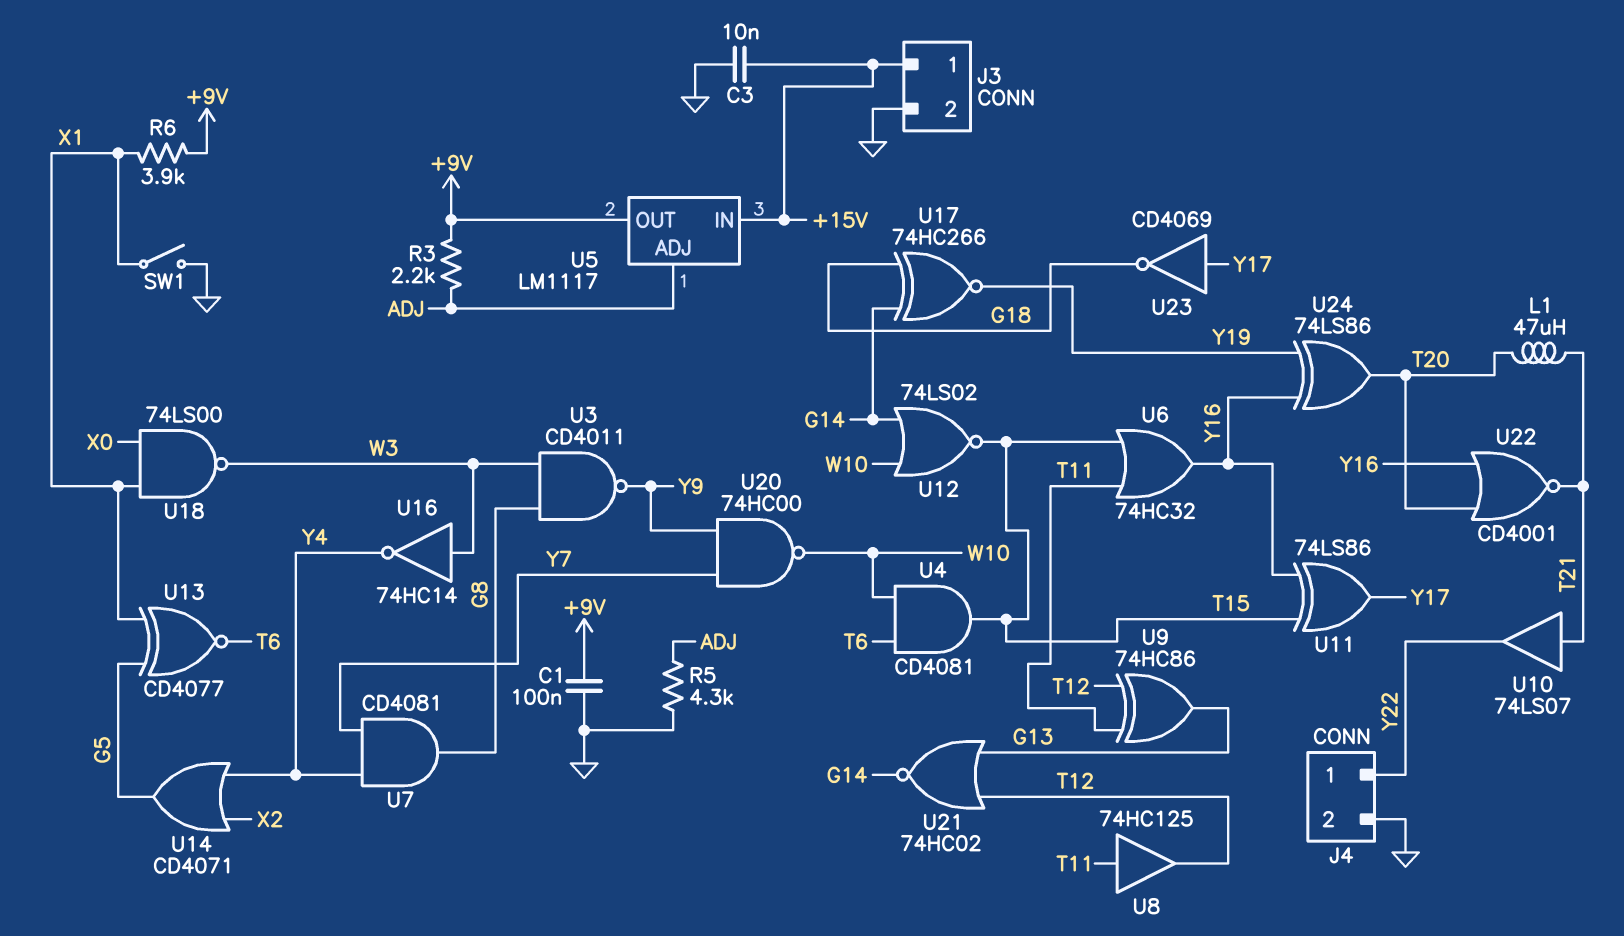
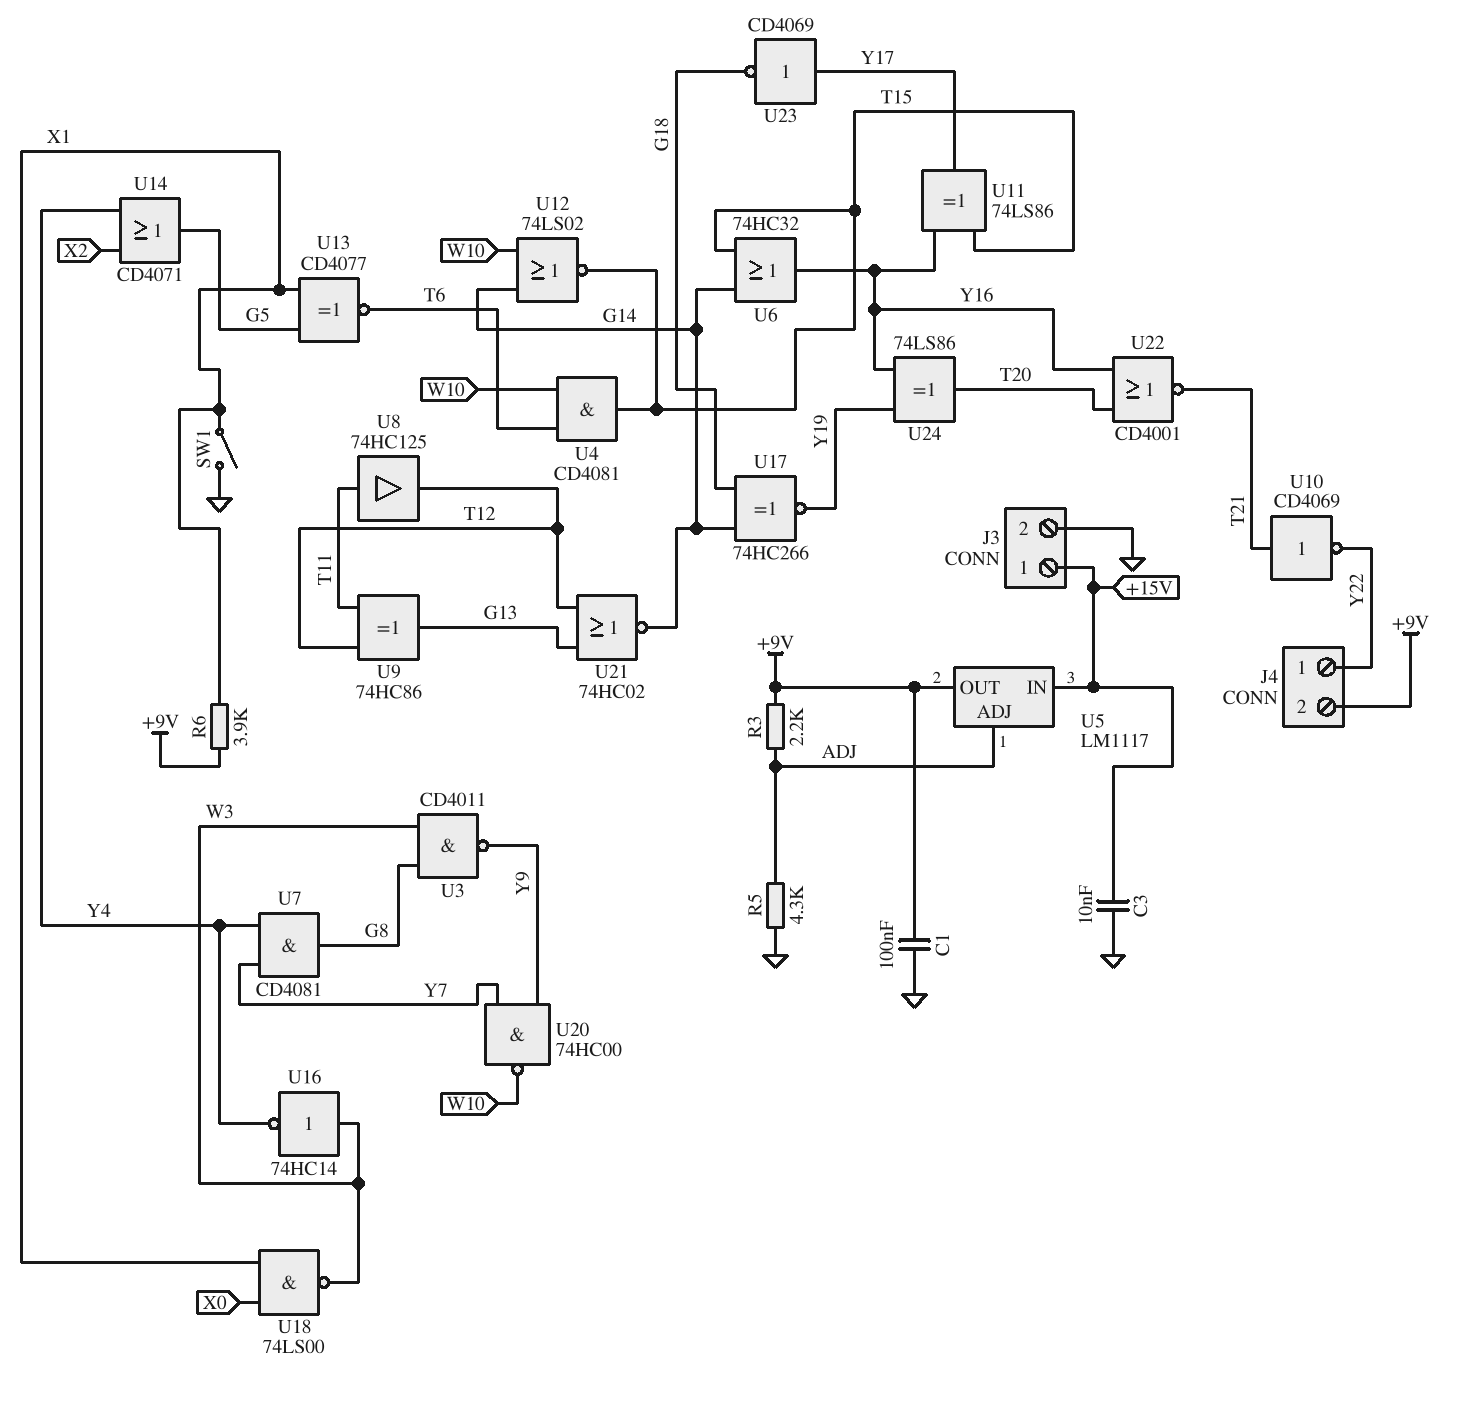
J4 pin 2: GND -> +9V
L1: 47uH (T20, T21) -> none
U6: OR 74HC32 (in T11, in T15, out Y16) -> OR 74HC32 (in G14, in T15, out Y16)
U10: buffer 74LS07 (in T21, out Y22) -> NOT CD4069 (in T21, out Y22)

